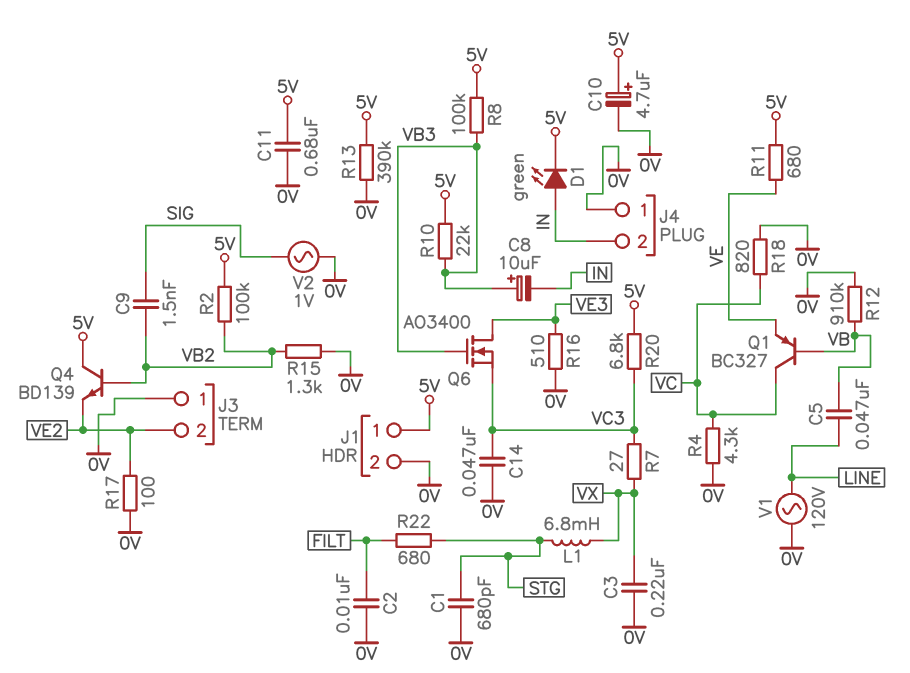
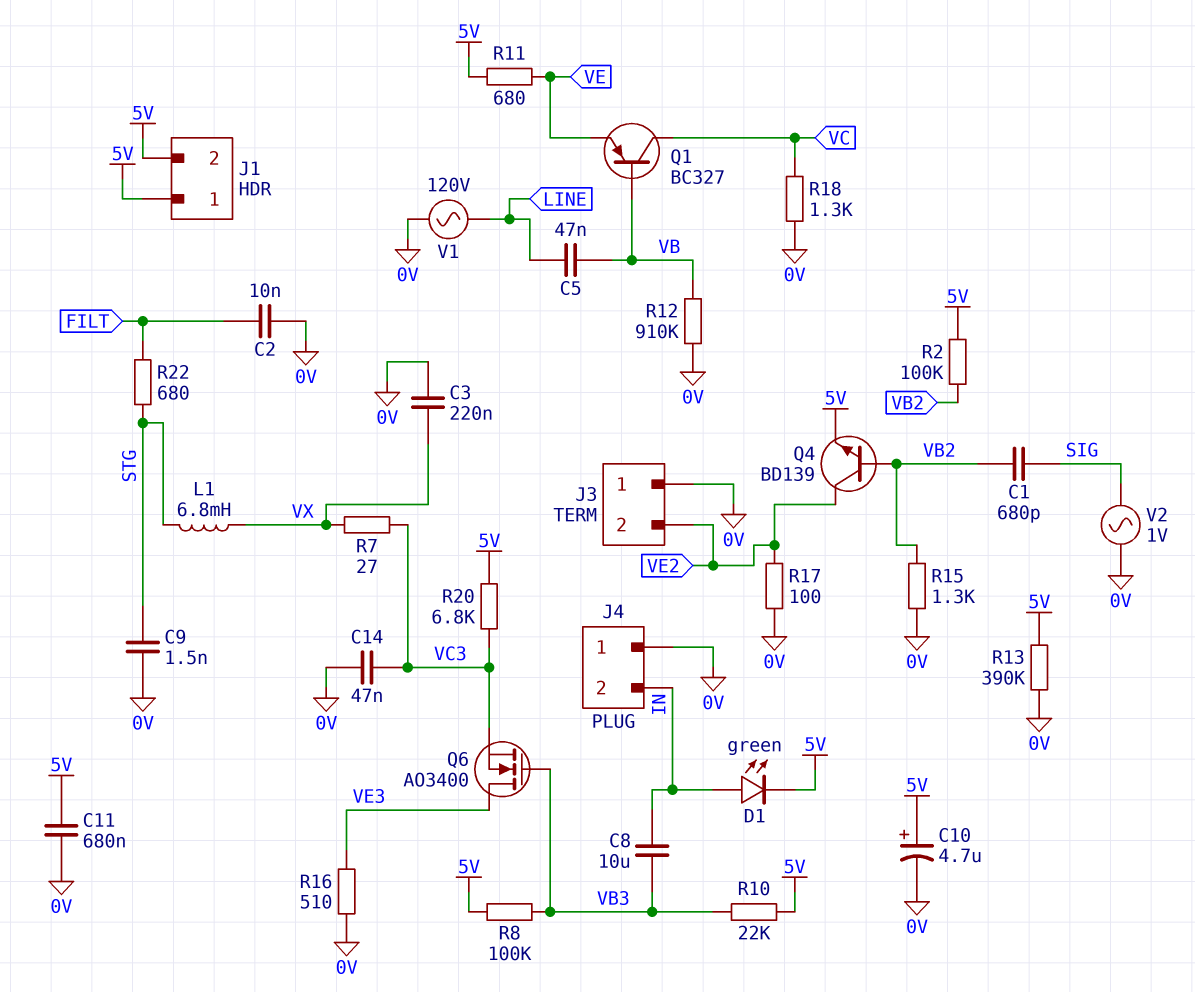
C1: 680pF (0V, STG) -> 680pF (SIG, VB2)
C8: 10uF (plus VB3, minus IN) -> 10uF (IN, VB3)
C9: 1.5nF (SIG, VB2) -> 1.5nF (0V, STG)
J1 pin 2: 0V -> 5V
Q4: NPN BD139 (B VB2, C 5V, E VE2) -> NPN BD139 (B VB2, C VE2, E 5V)
R4: 4.3k (0V, VC) -> none
R18: 820 (0V, VC) -> 1.3k (0V, VC)

